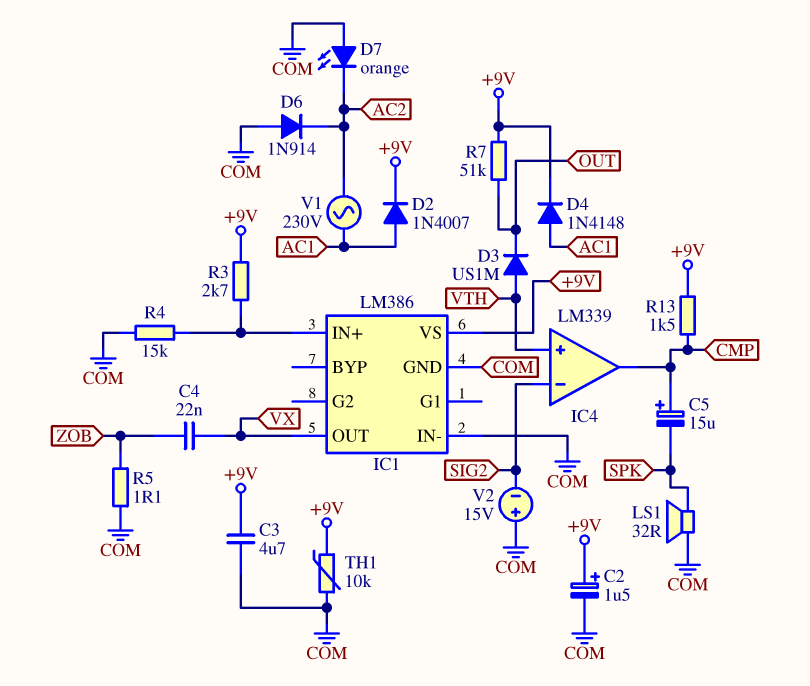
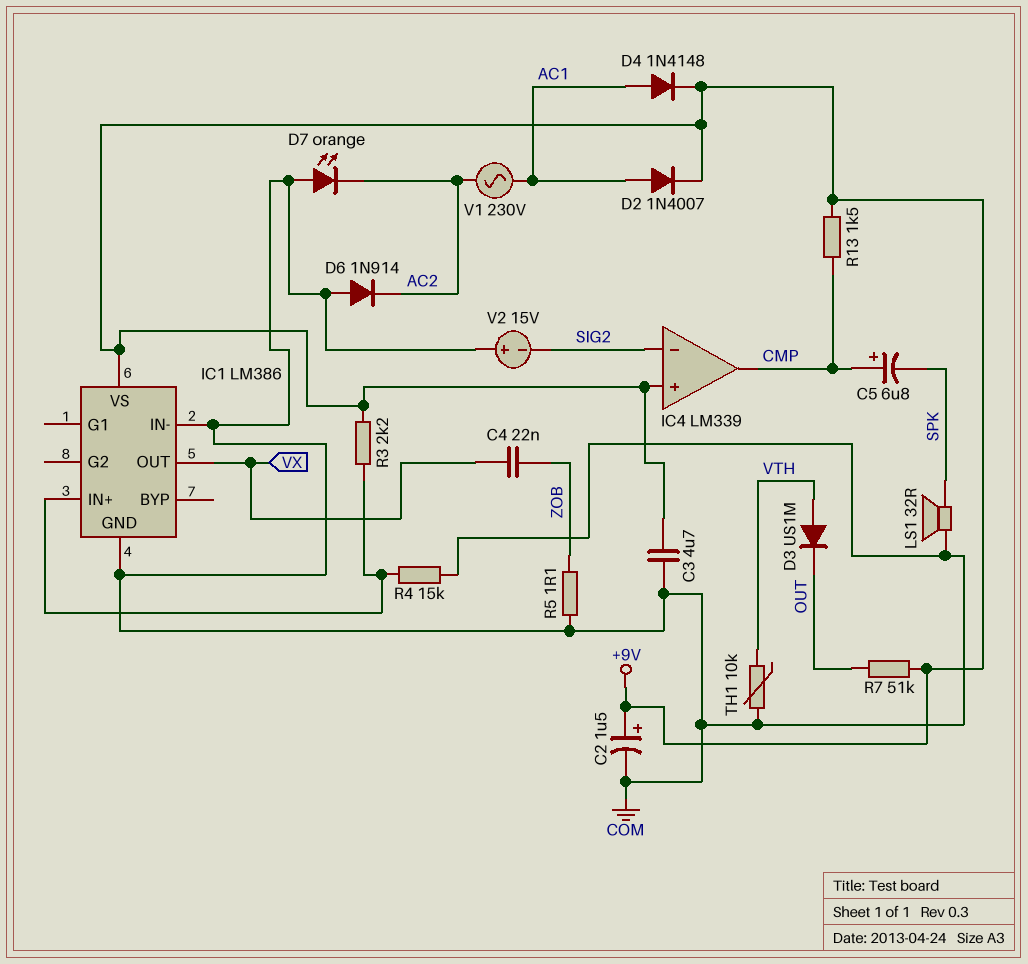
C5: 15uF (plus CMP, minus SPK) -> 6.8uF (plus CMP, minus SPK)
IC4 pin in+: VTH -> +9V
R3: 2.7k (+9V, IC1/IN+) -> 2.2k (+9V, IC1/IN+)
TH1: 10k (+9V, COM) -> 10k (COM, VTH)

